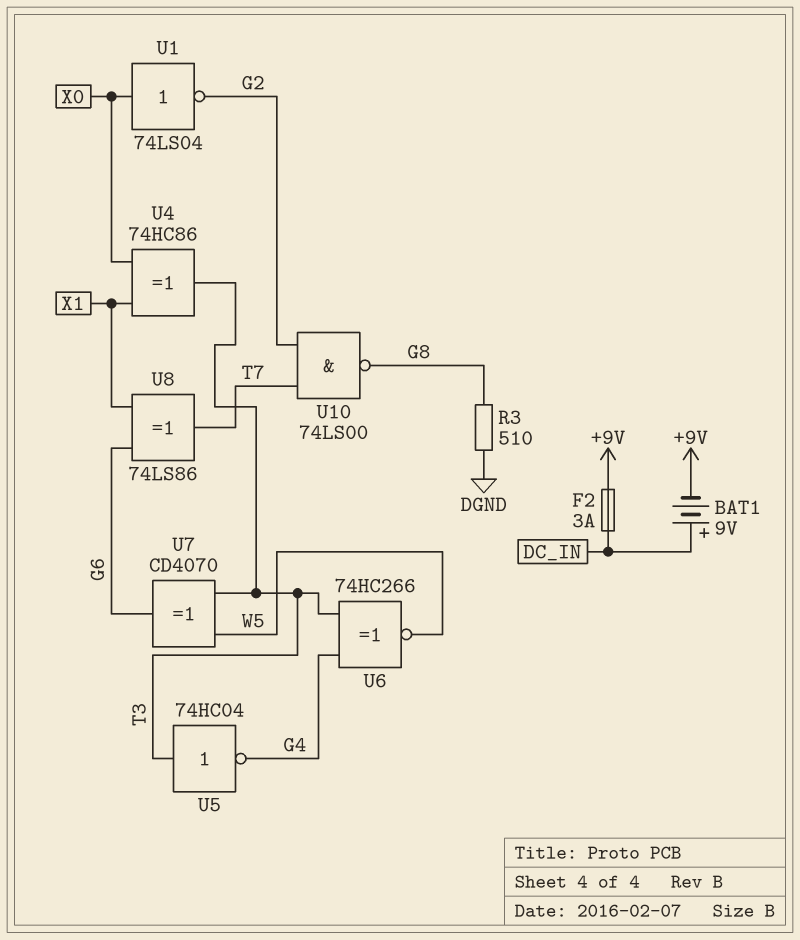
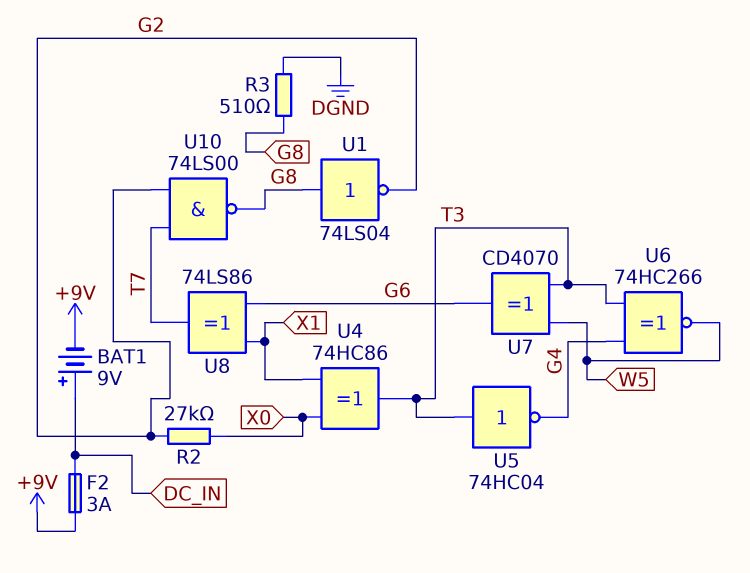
R2: none -> 27k (G2, X0)
U1: NOT 74LS04 (in X0, out G2) -> NOT 74LS04 (in G8, out G2)

